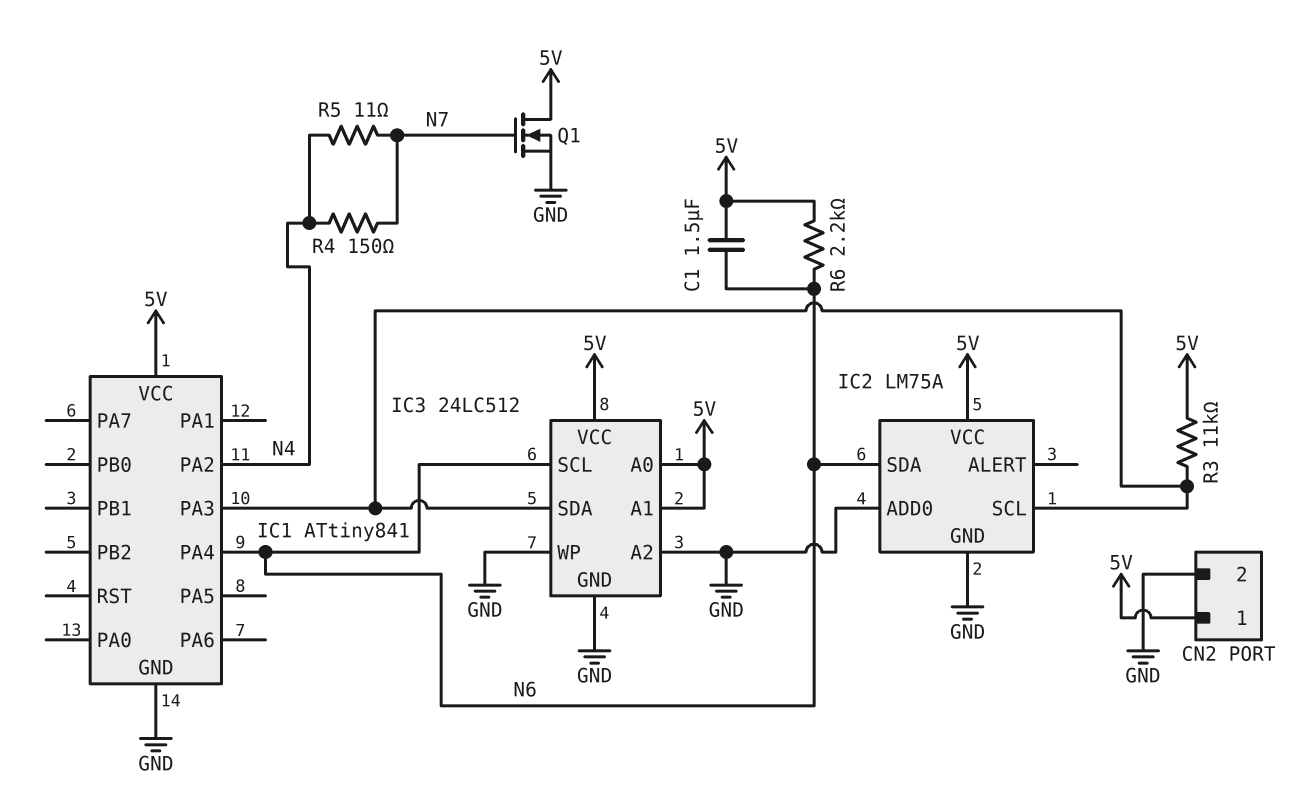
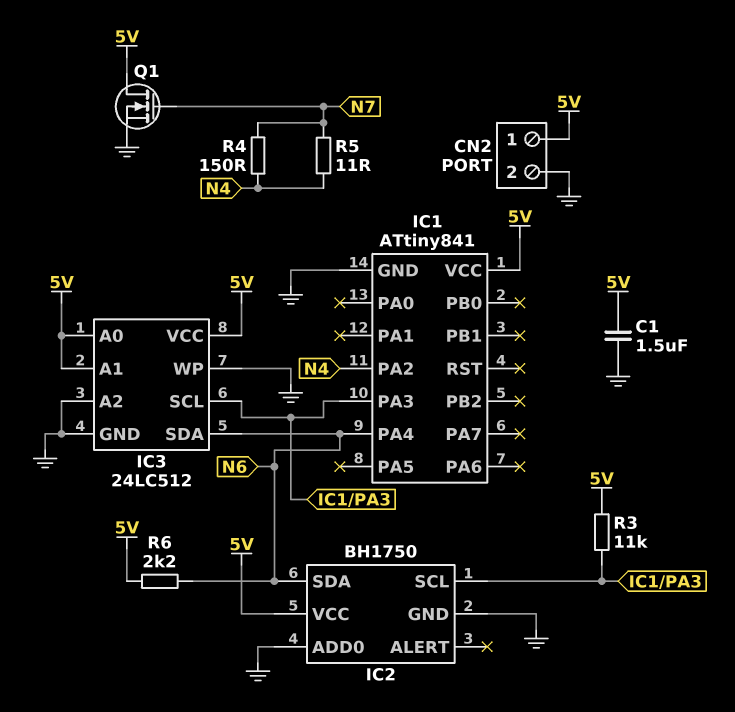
C1: 1.5uF (5V, N6) -> 1.5uF (5V, GND)
IC2: LM75A -> BH1750
IC3 pin SCL: N6 -> IC1/PA3
IC3 pin SDA: IC1/PA3 -> N6

